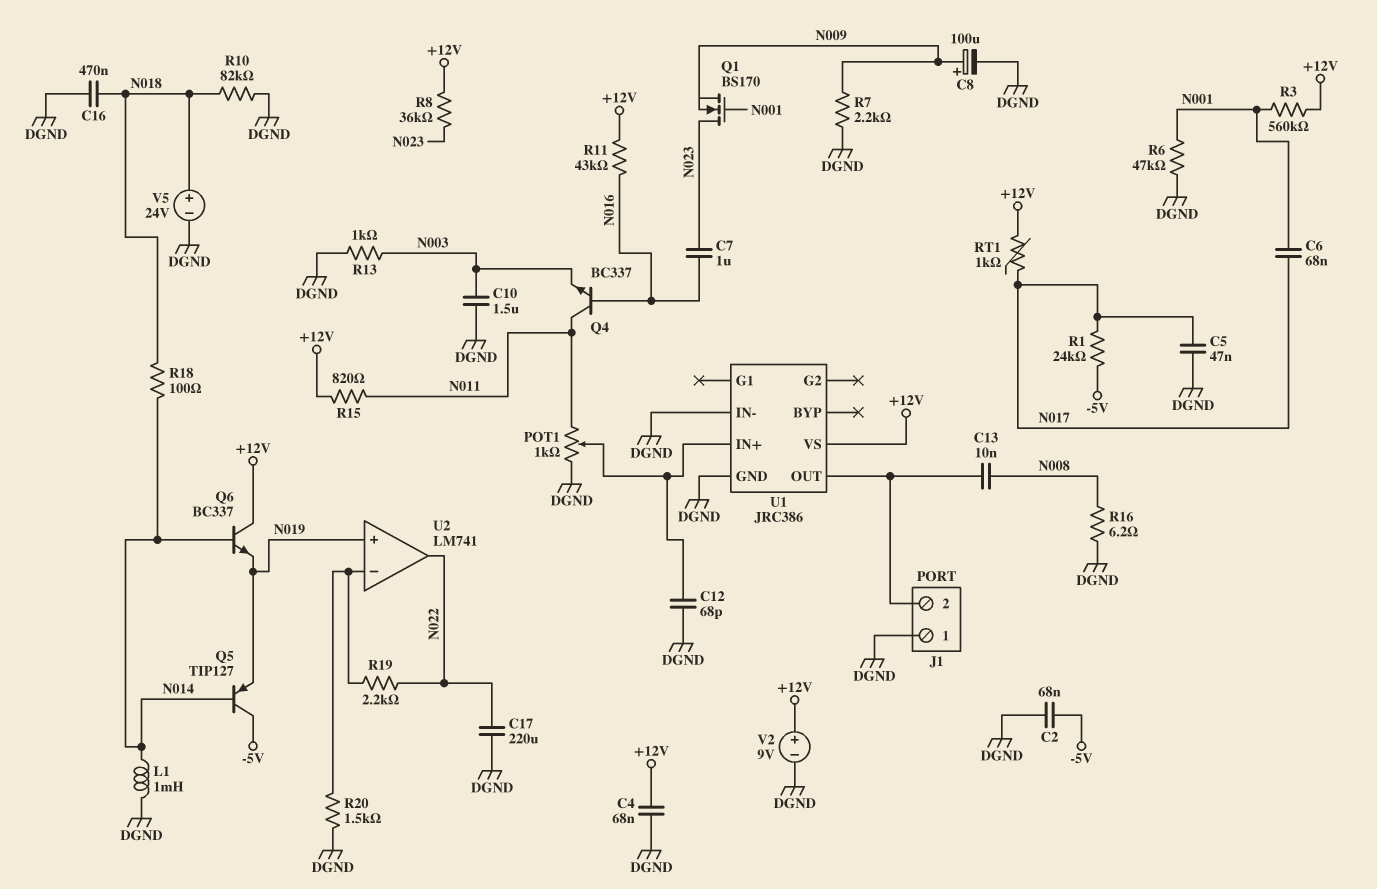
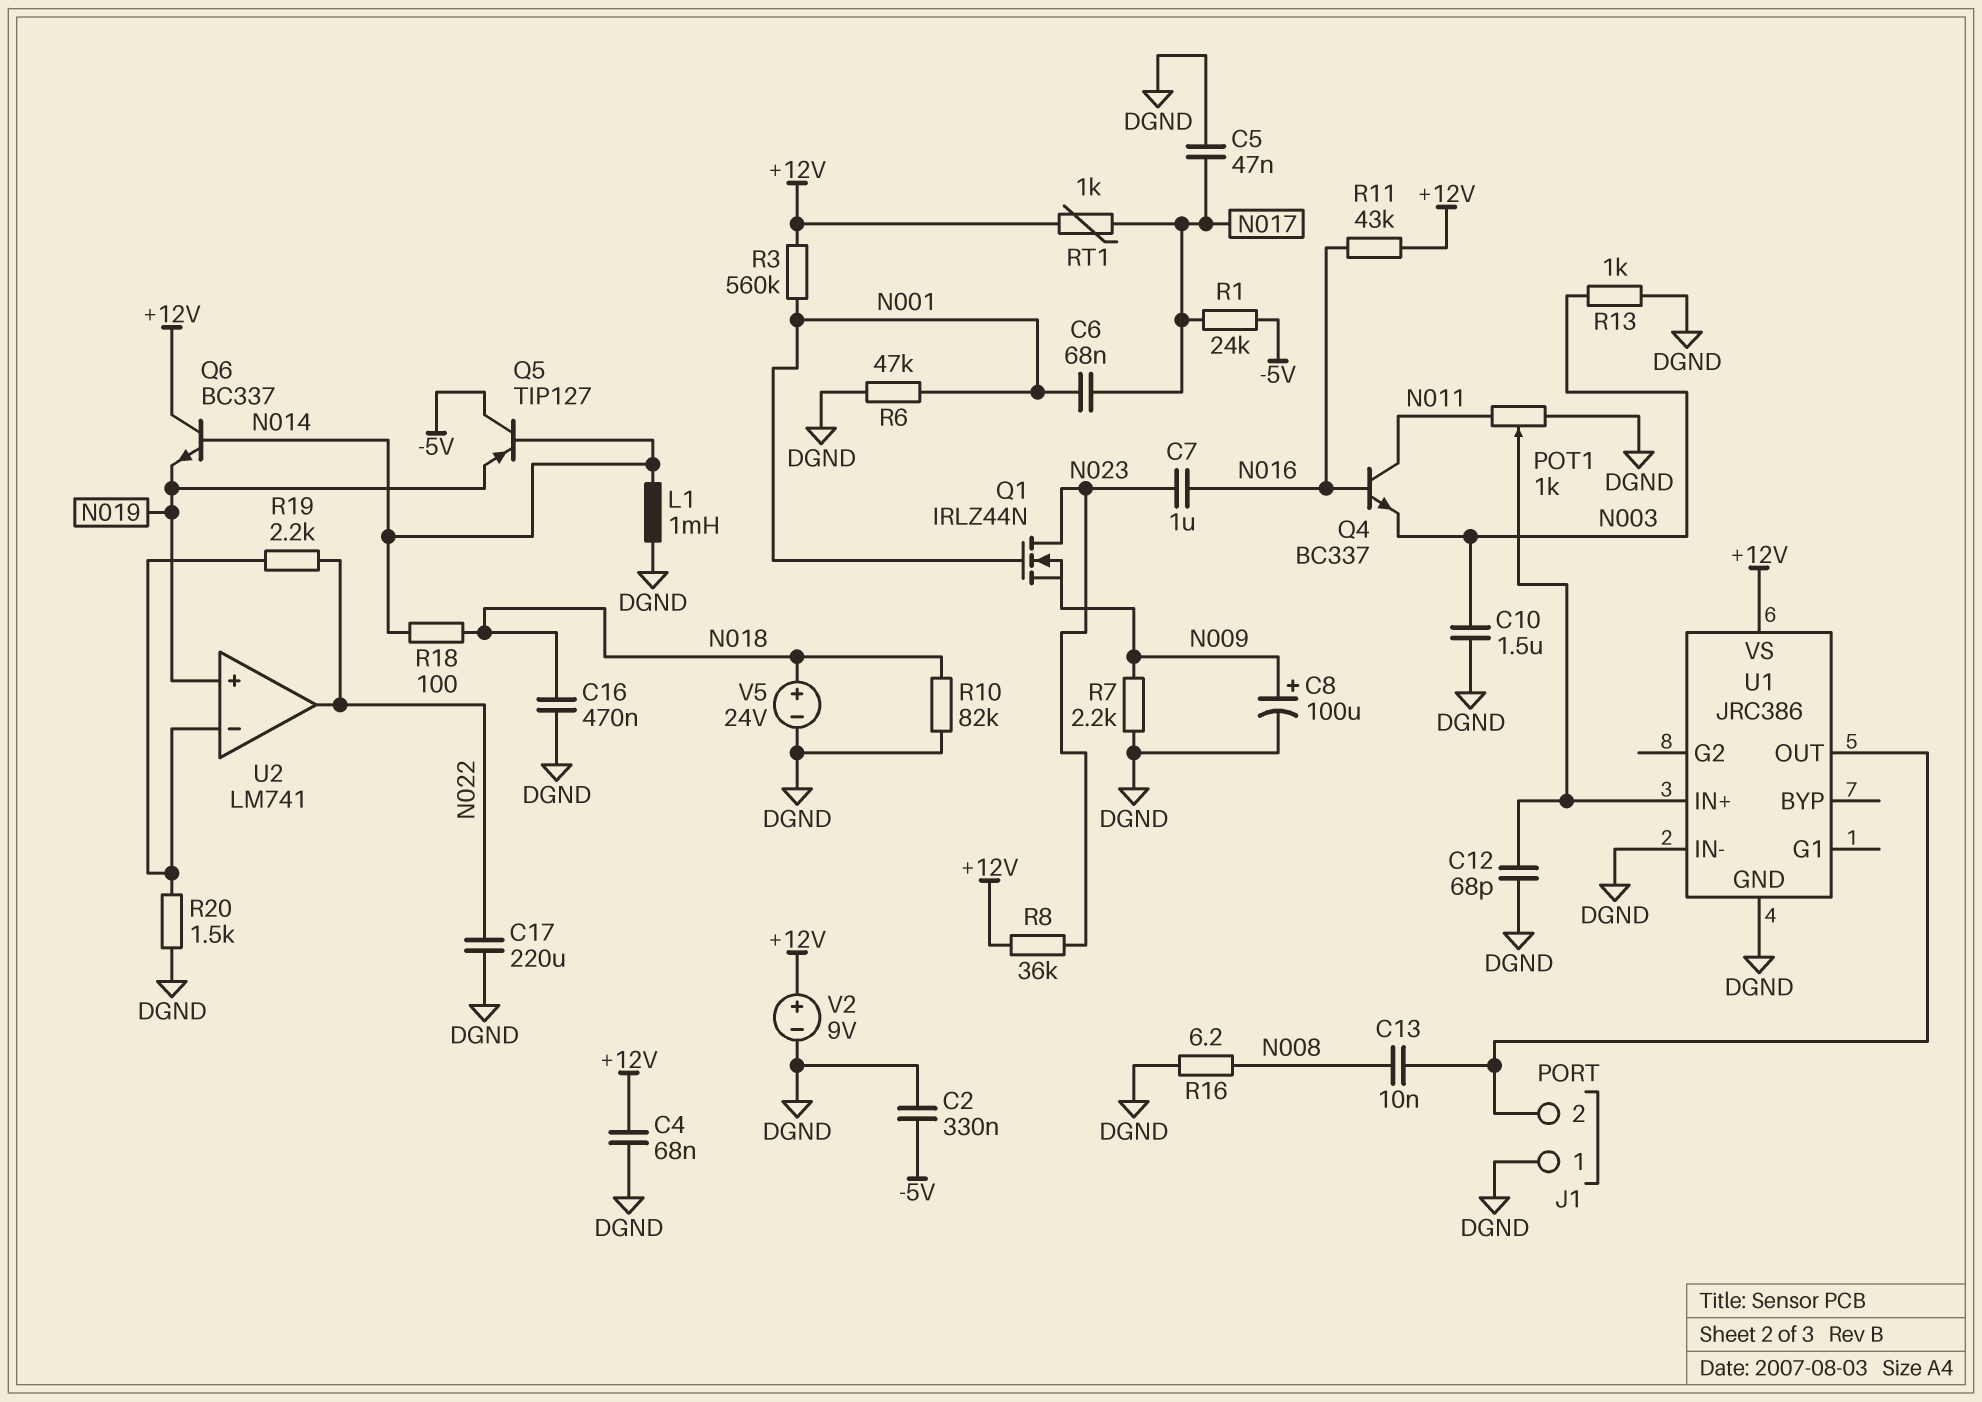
C2: 68nF (-5V, DGND) -> 330nF (-5V, DGND)
Q1: NMOS BS170 (G N001, D N023, S N009) -> NMOS IRLZ44N (G N001, D N023, S N009)
R15: 820 (+12V, N011) -> none

